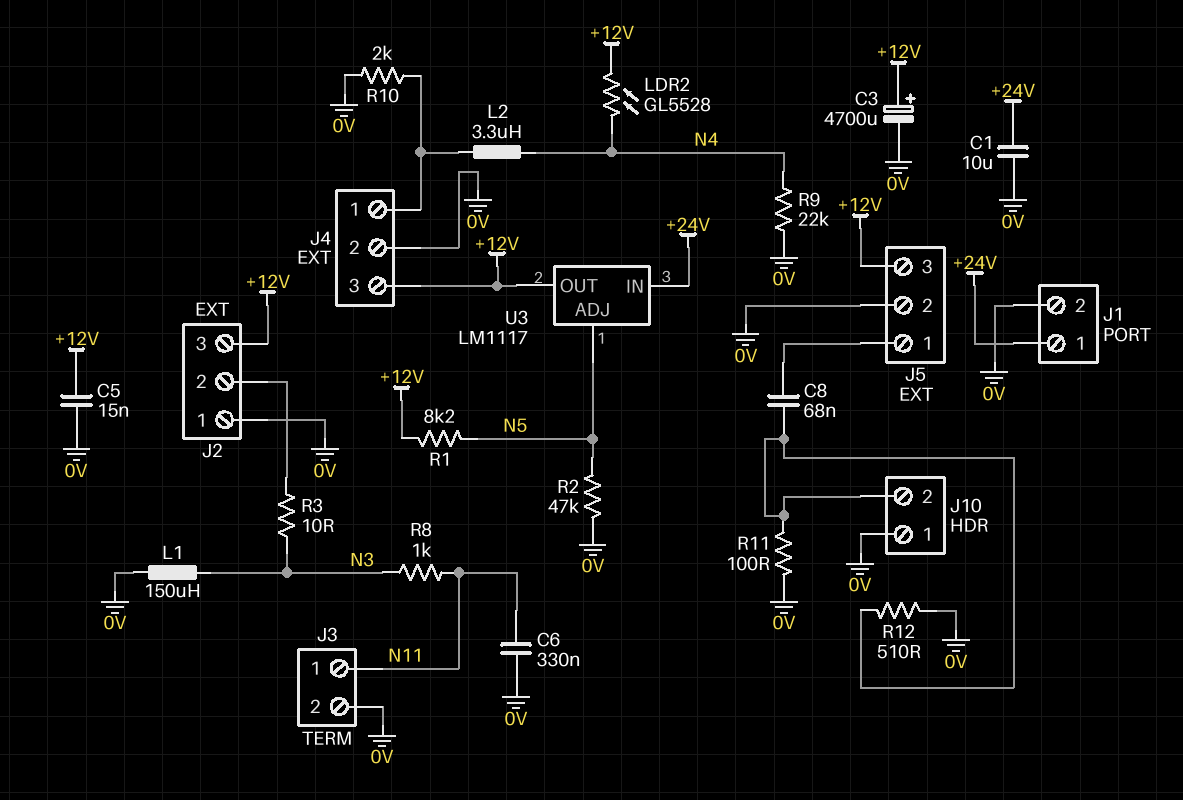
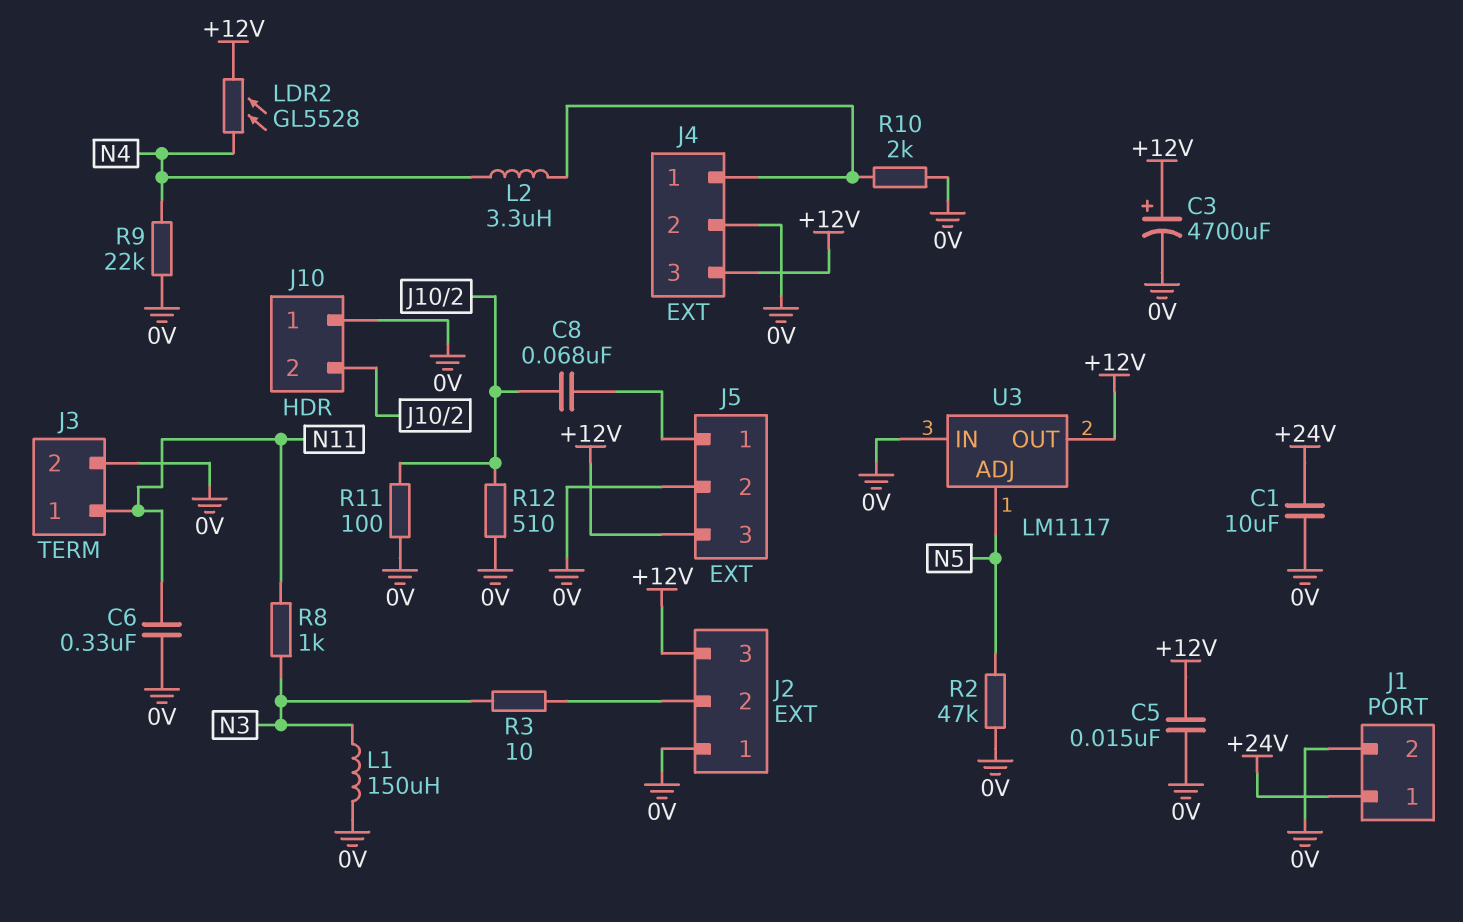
R1: 8.2k (+12V, N5) -> none
U3 pin IN: +24V -> 0V

